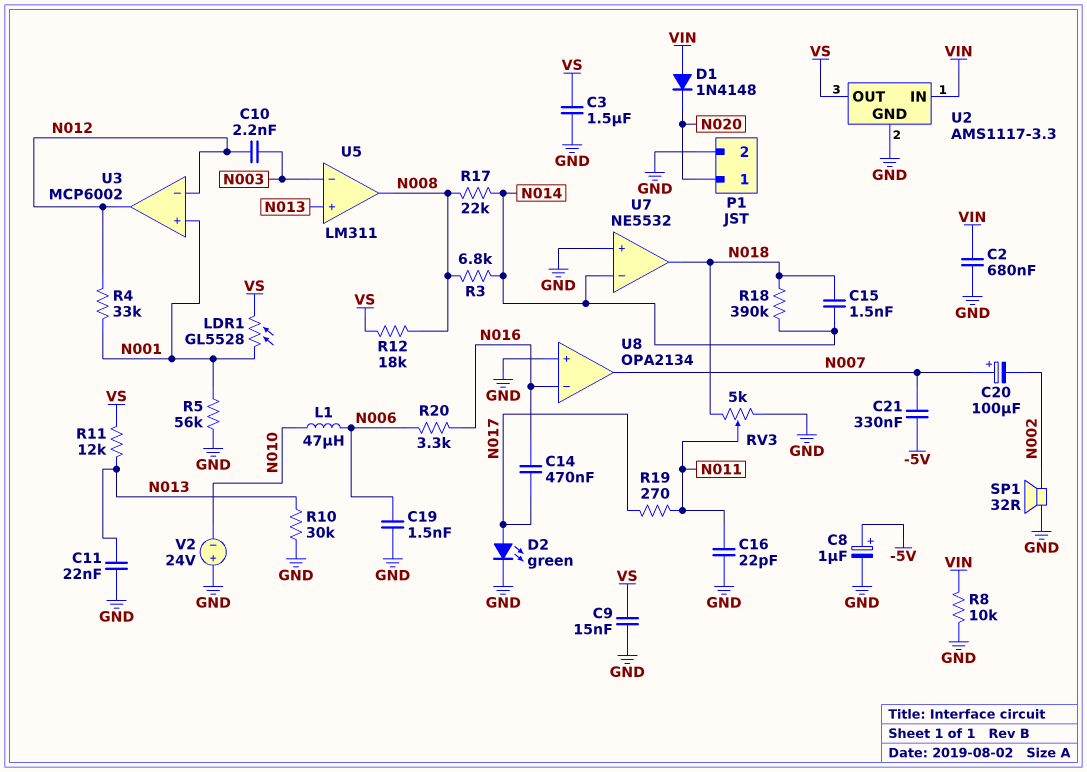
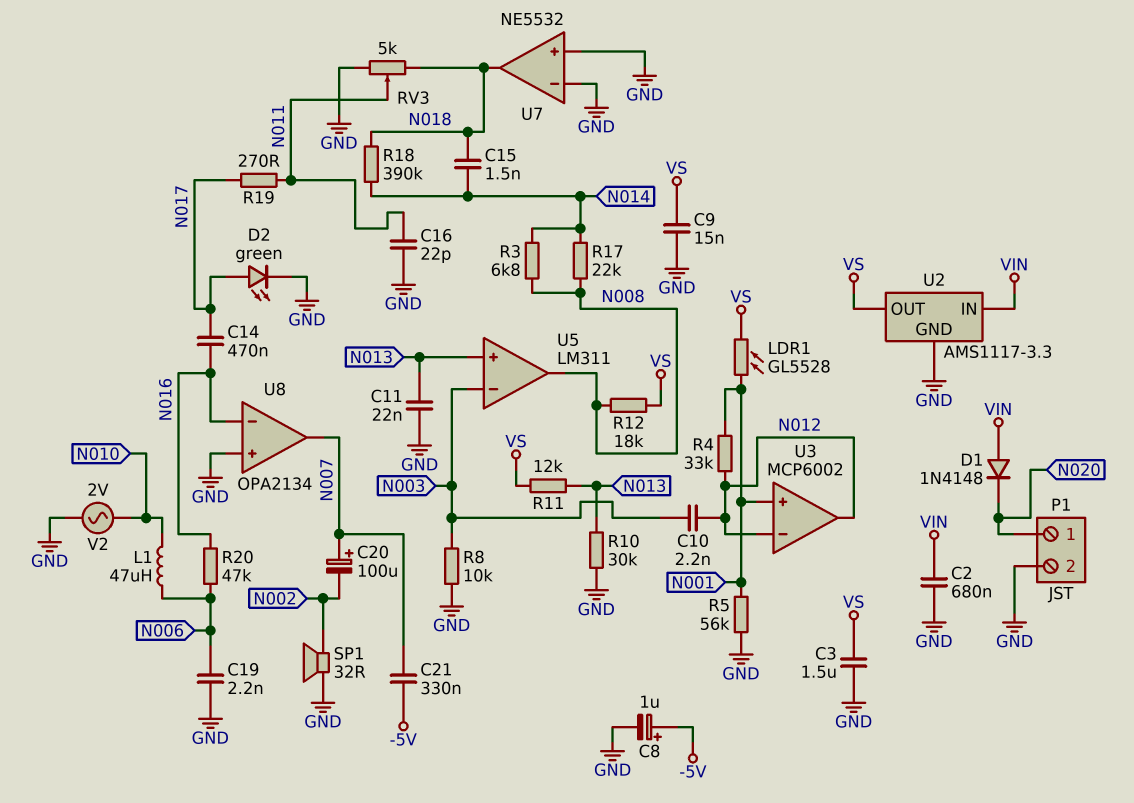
C19: 1.5nF (GND, N006) -> 2.2nF (GND, N006)
R8: 10k (GND, VIN) -> 10k (GND, N003)
R20: 3.3k (N006, N016) -> 47k (N006, N016)
U7 pin in-: N014 -> GND
V2: 24V (plus GND, minus N010) -> AC 2V (GND, N010)

